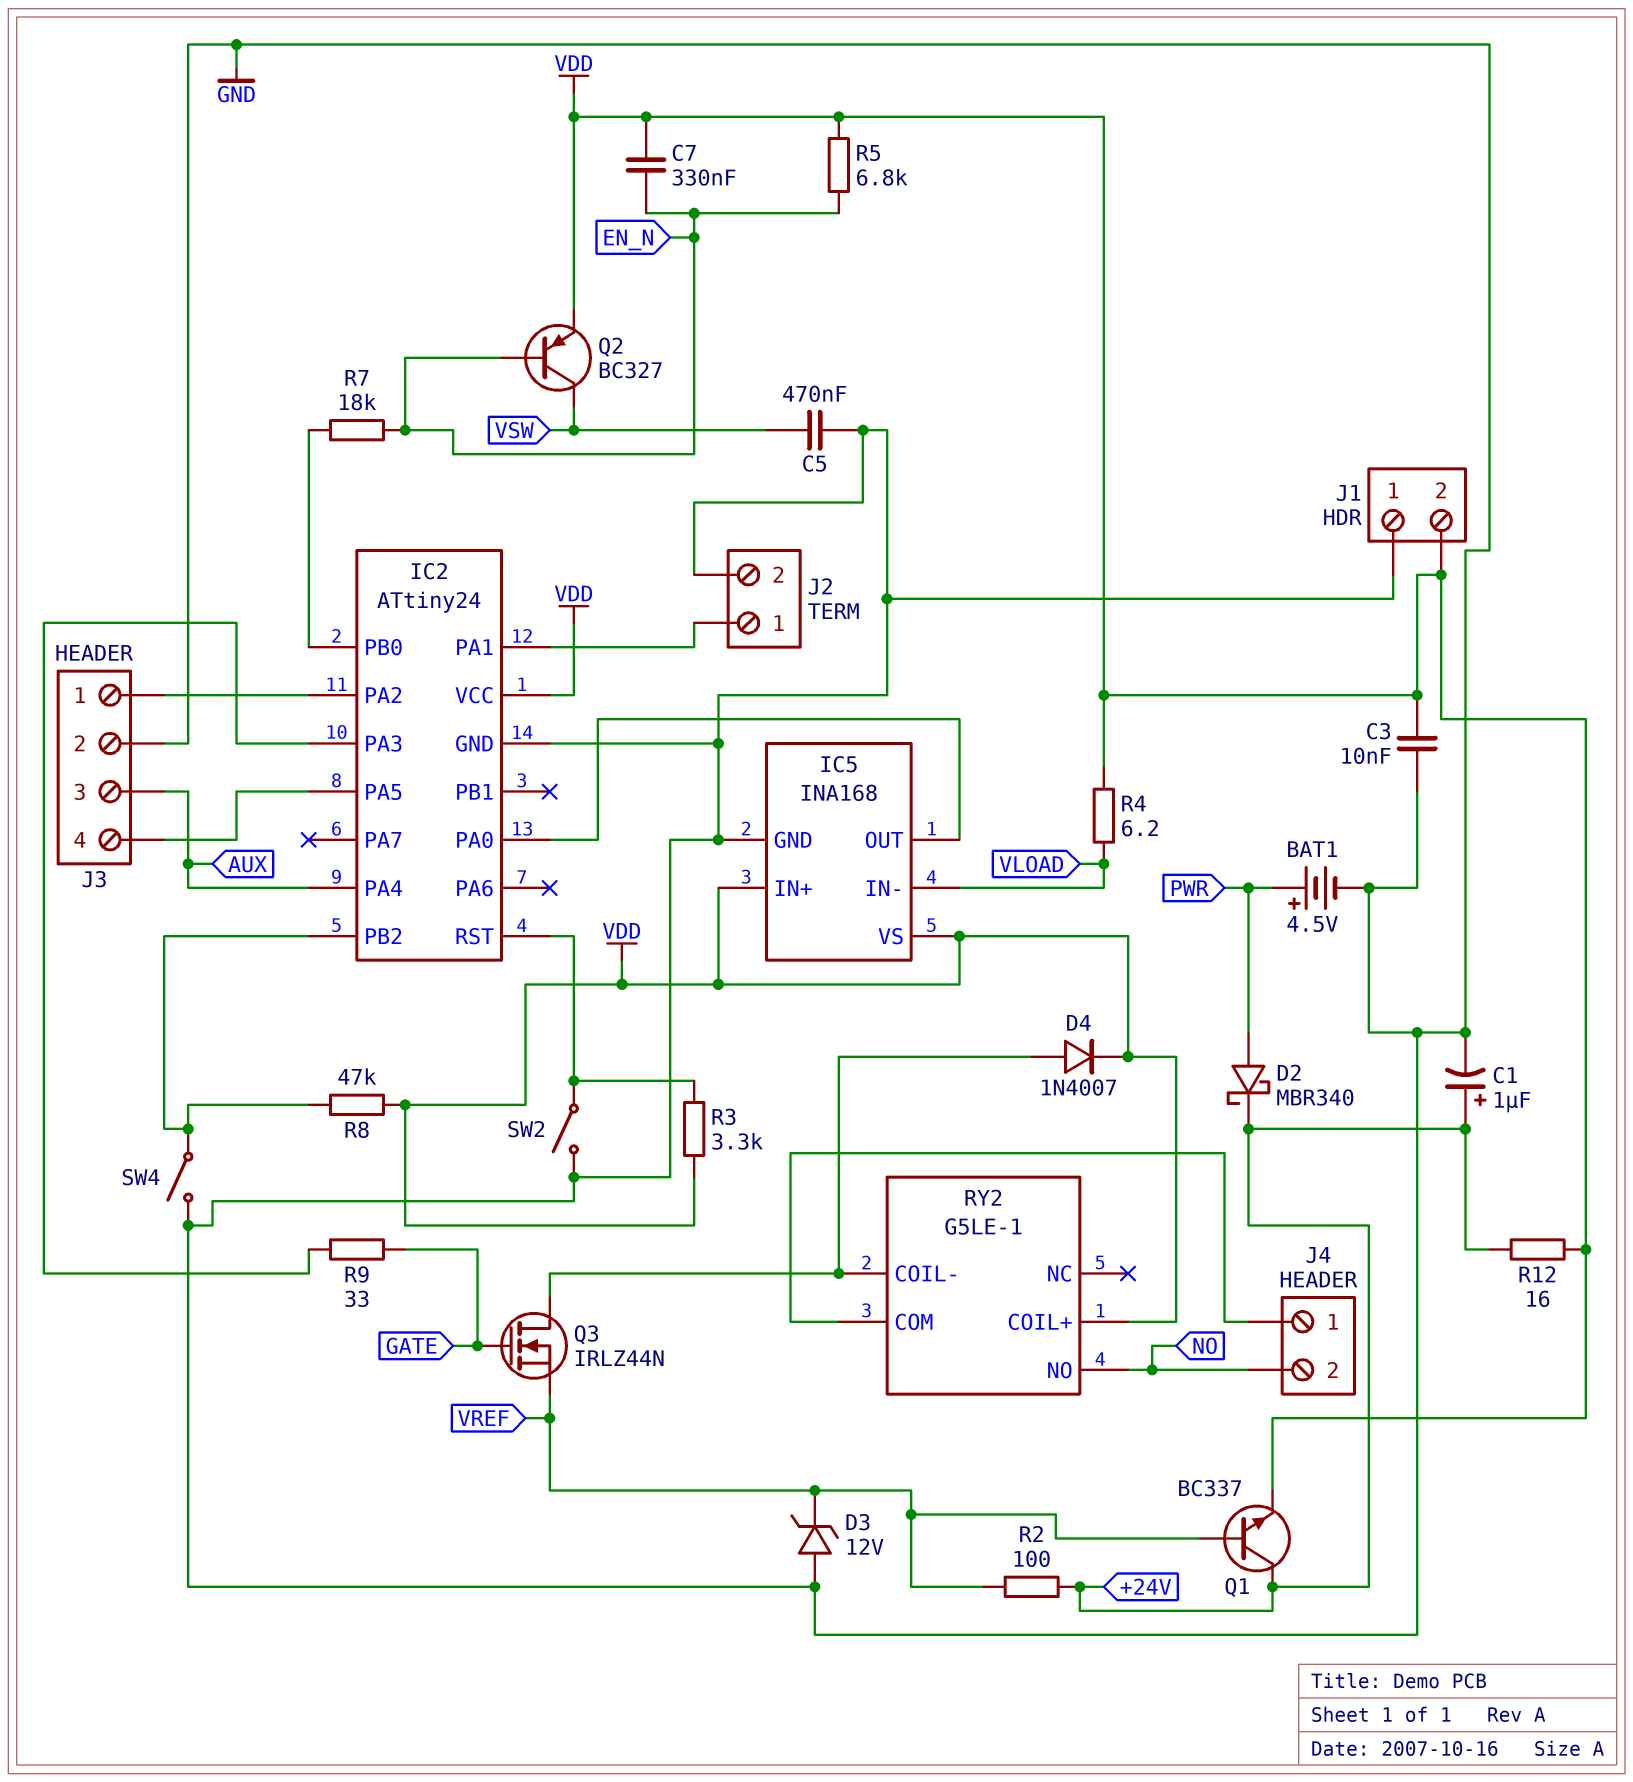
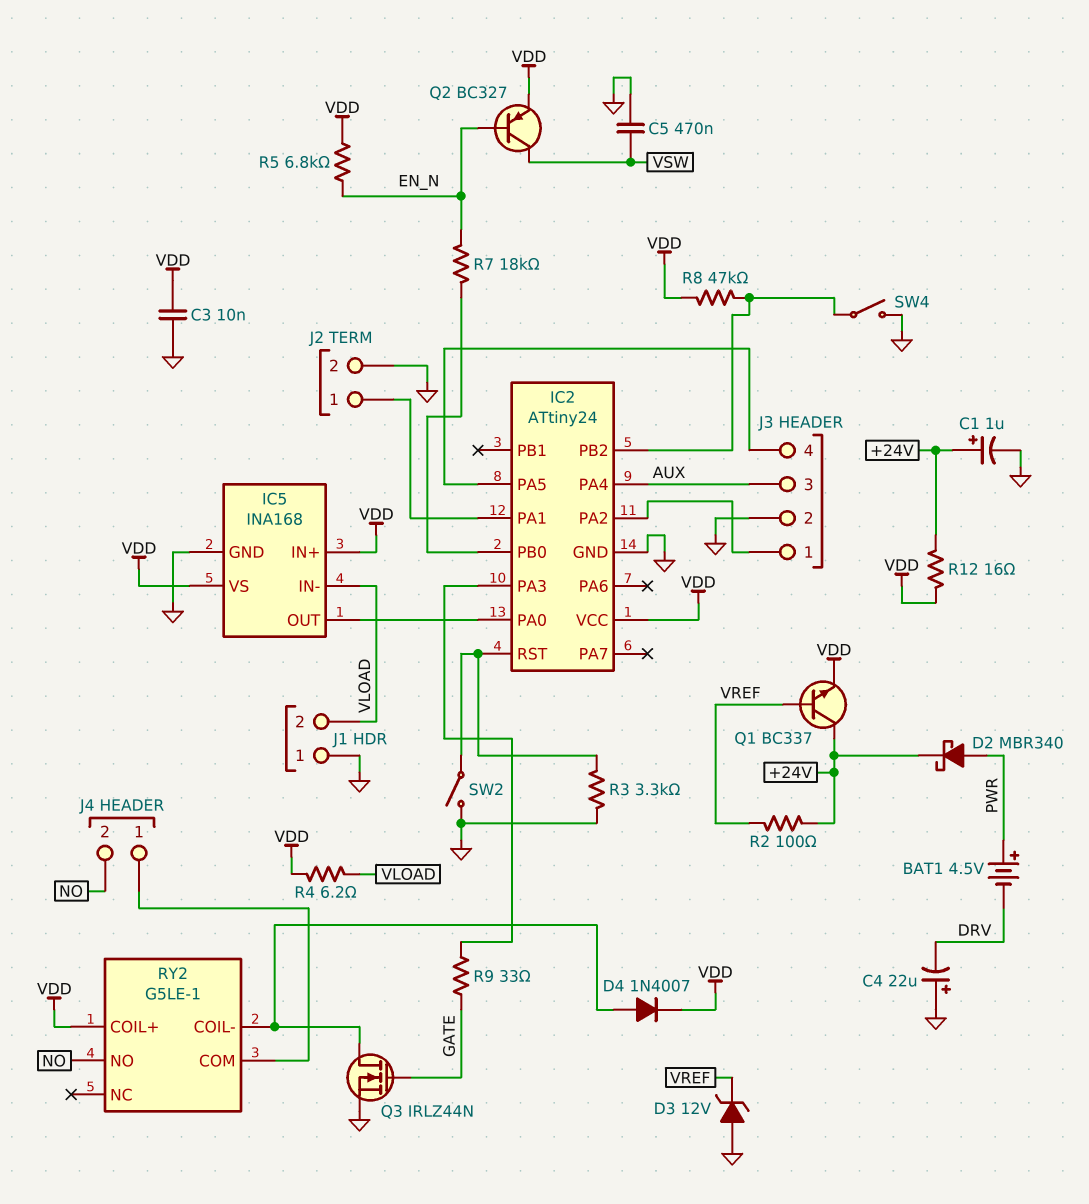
BAT1: 4.5V (plus PWR, minus GND) -> 4.5V (plus PWR, minus DRV)
C4: none -> 22uF (plus GND, minus DRV)
C7: 330nF (EN_N, VDD) -> none
J1 pin 2: VDD -> VLOAD
Q3: NMOS IRLZ44N (G GATE, D RY2/COIL-, S VREF) -> NMOS IRLZ44N (G GATE, D RY2/COIL-, S GND)
R3: 3.3k (IC2/RST, VDD) -> 3.3k (GND, IC2/RST)

